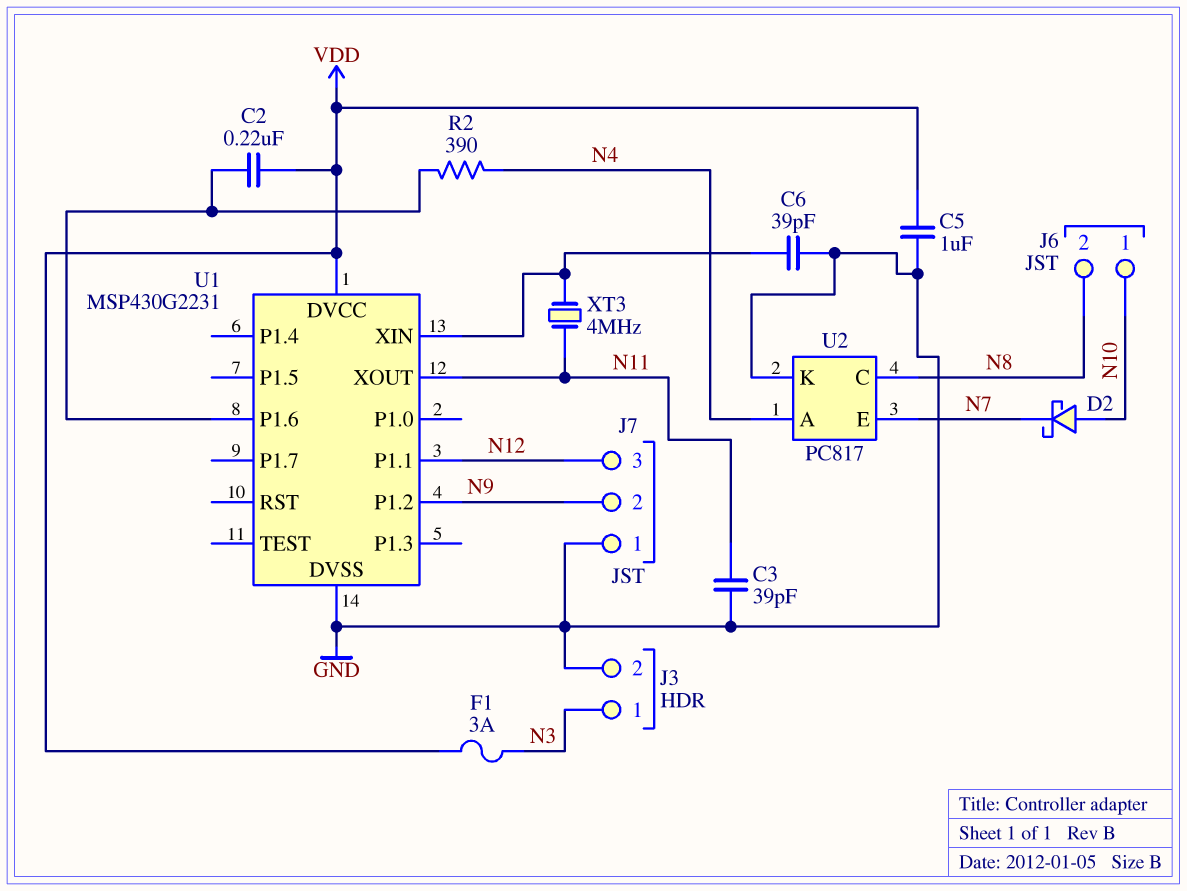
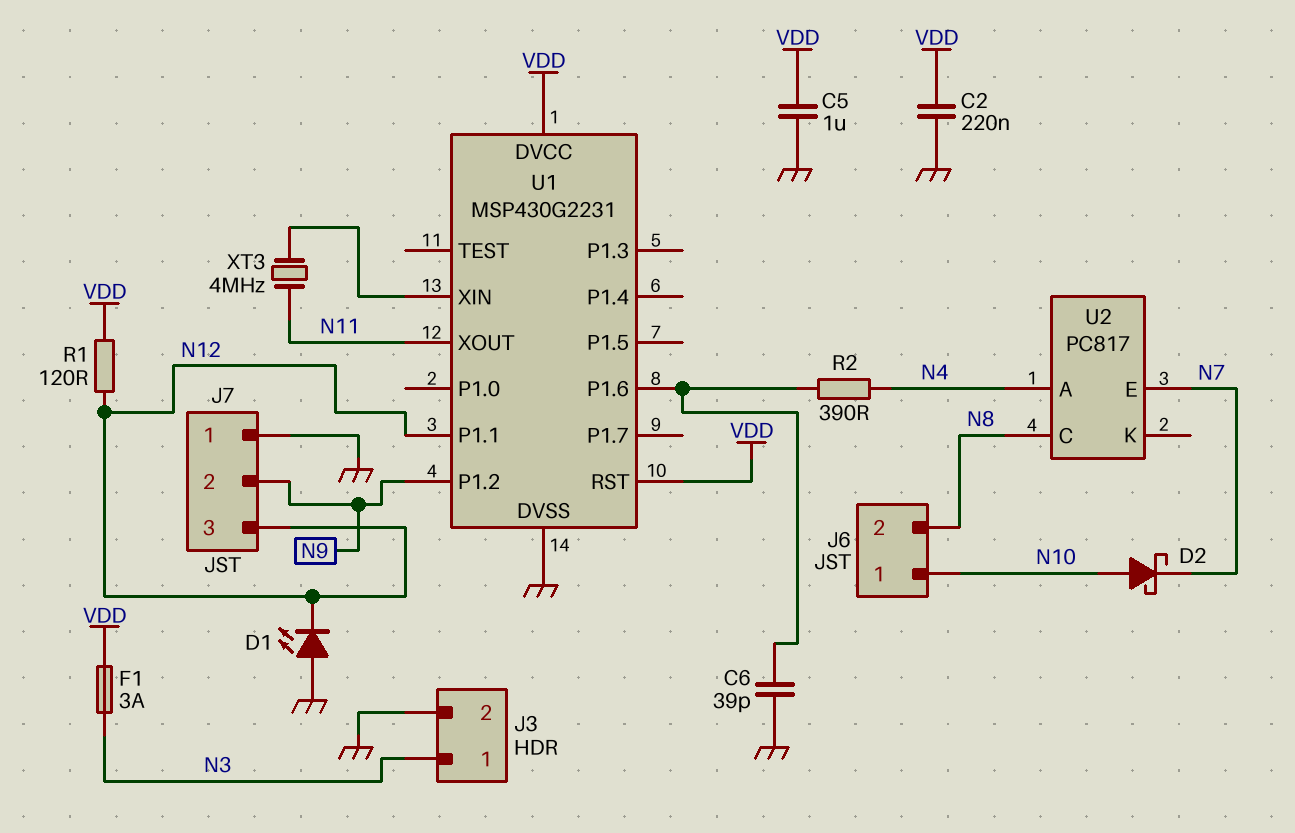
C2: 220nF (U1/P1.6, VDD) -> 220nF (GND, VDD)
C3: 39pF (GND, N11) -> none
C6: 39pF (GND, U1/XIN) -> 39pF (GND, U1/P1.6)
D1: none -> LED (A GND, K N12)
R1: none -> 120 (N12, VDD)
U1 pin RST: none -> VDD
U2 pin K: GND -> none

